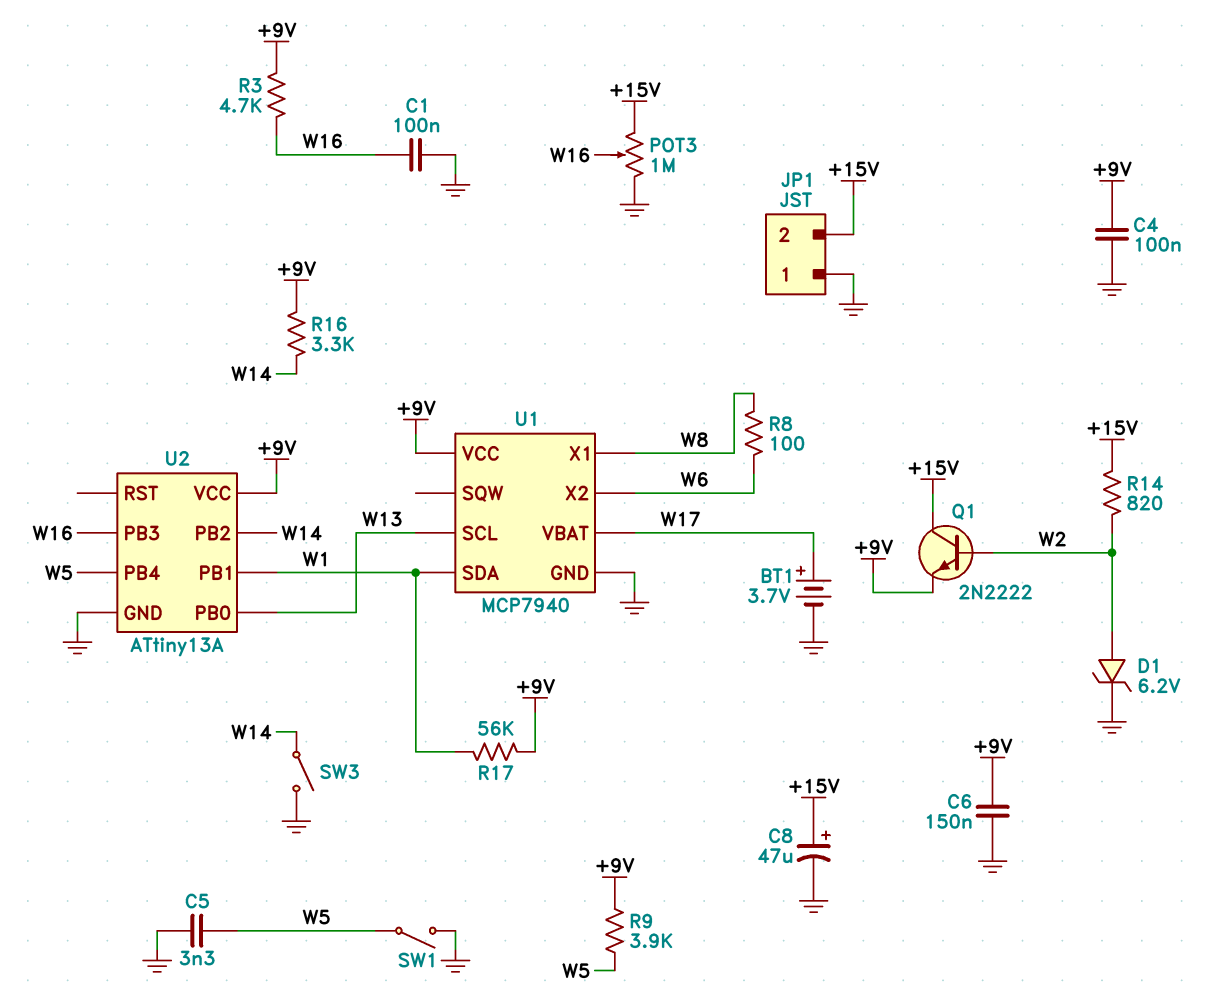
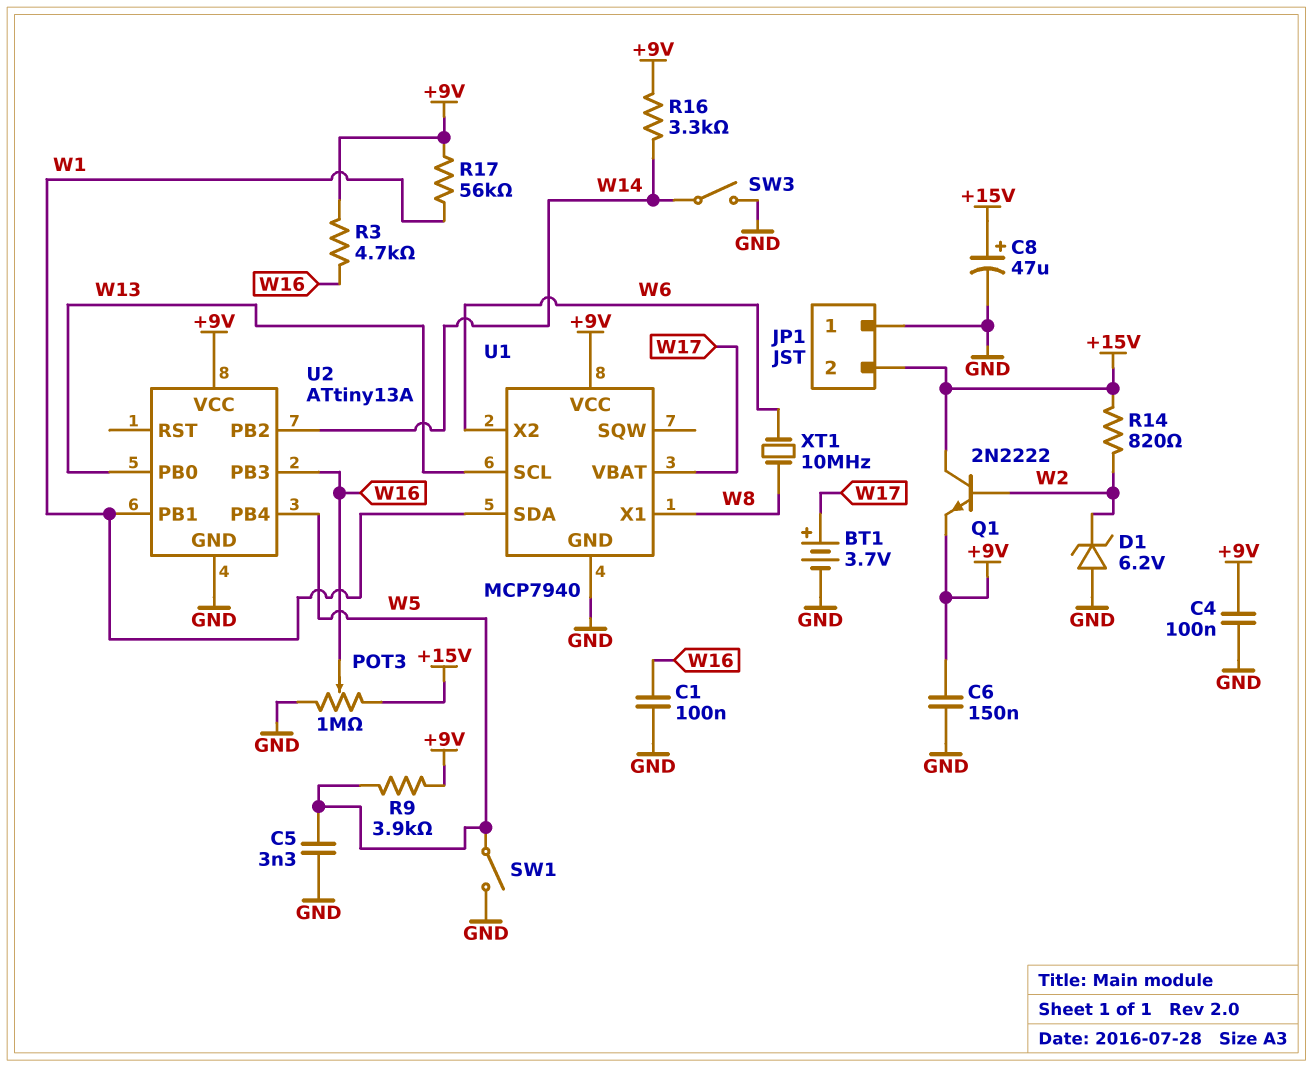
D1: zener 6.2V (A W2, K GND) -> zener 6.2V (A GND, K W2)
R8: 100 (W6, W8) -> none
XT1: none -> 10MHz (W6, W8)

